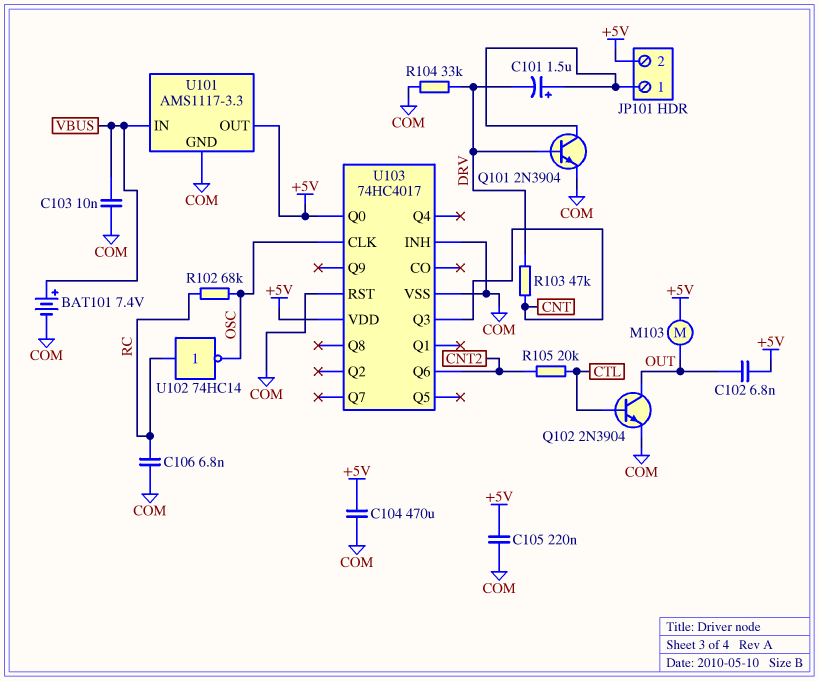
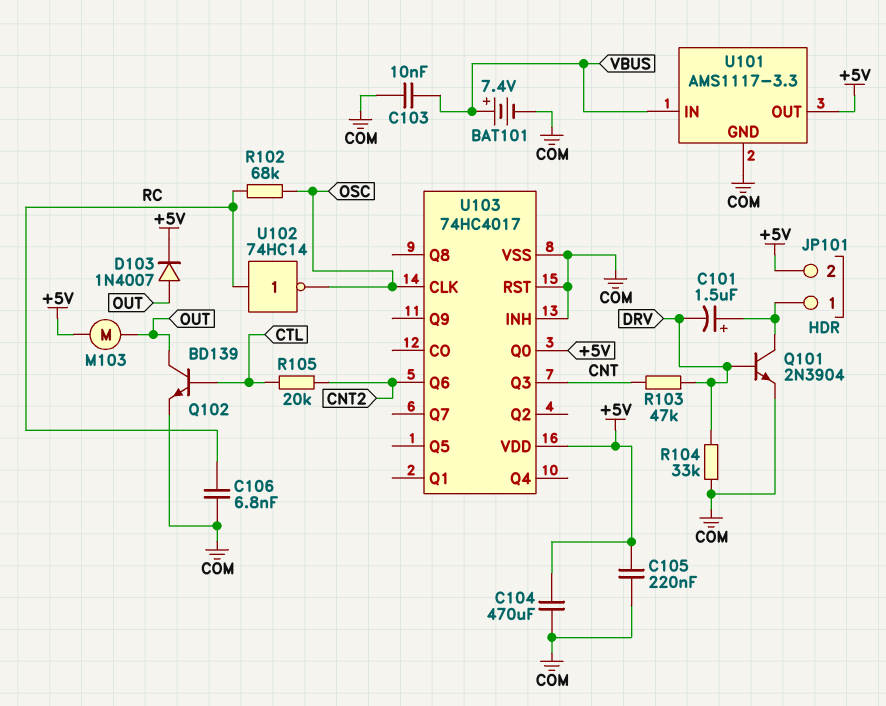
C102: 6.8nF (+5V, OUT) -> none
D103: none -> diode 1N4007 (A OUT, K +5V)
Q102: NPN 2N3904 (B CTL, C OUT, E COM) -> NPN BD139 (B CTL, C OUT, E COM)

